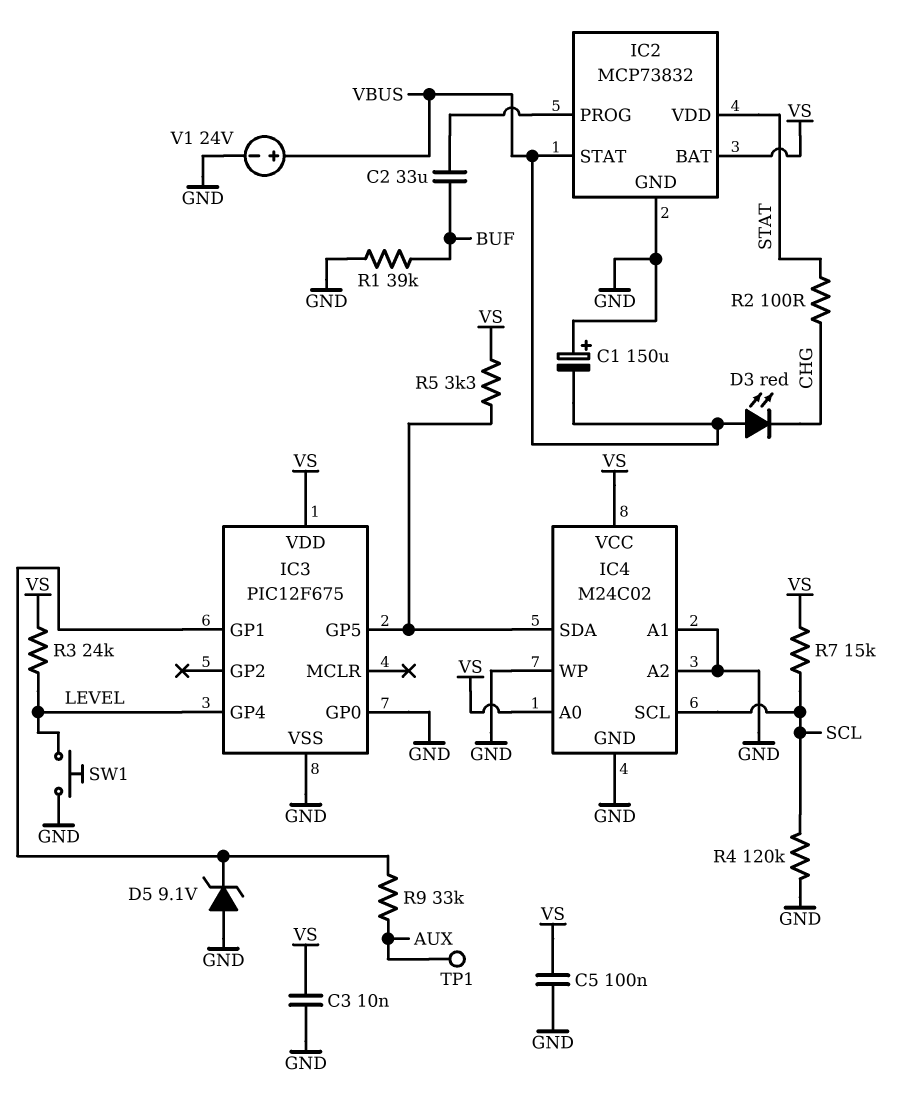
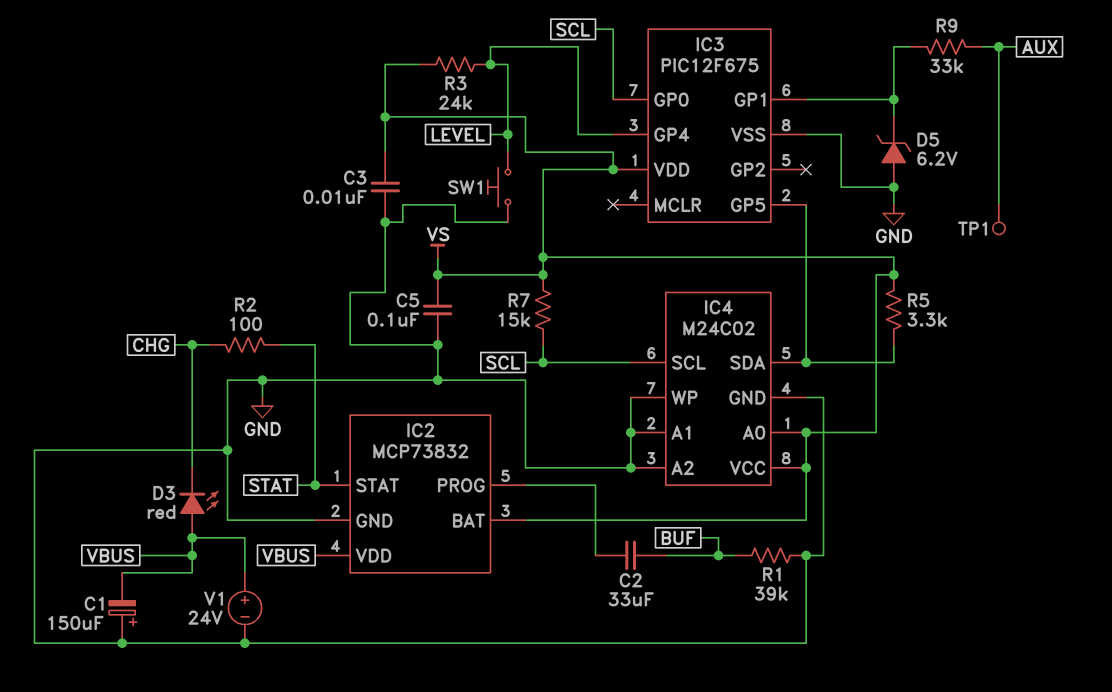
D5: zener 9.1V (A GND, K IC3/GP1) -> zener 6.2V (A GND, K IC3/GP1)
IC2 pin STAT: VBUS -> STAT
IC2 pin VDD: STAT -> VBUS
IC3 pin GP0: GND -> SCL
R4: 120k (GND, SCL) -> none

